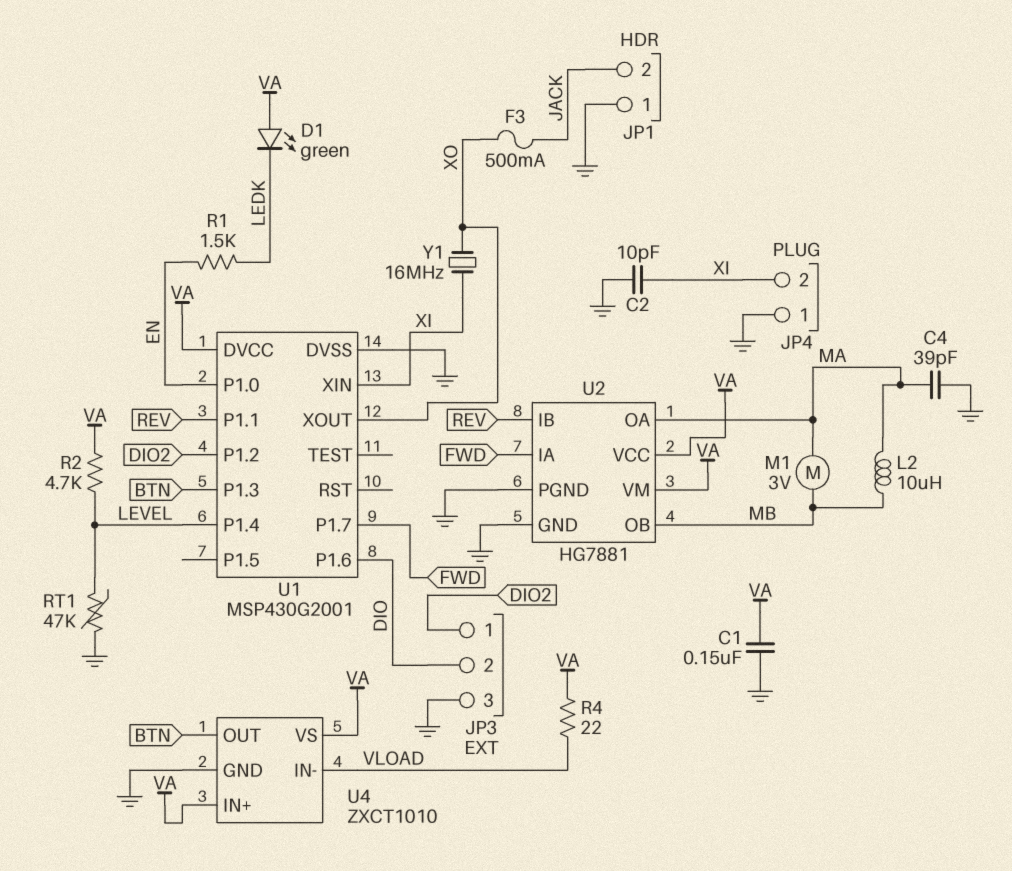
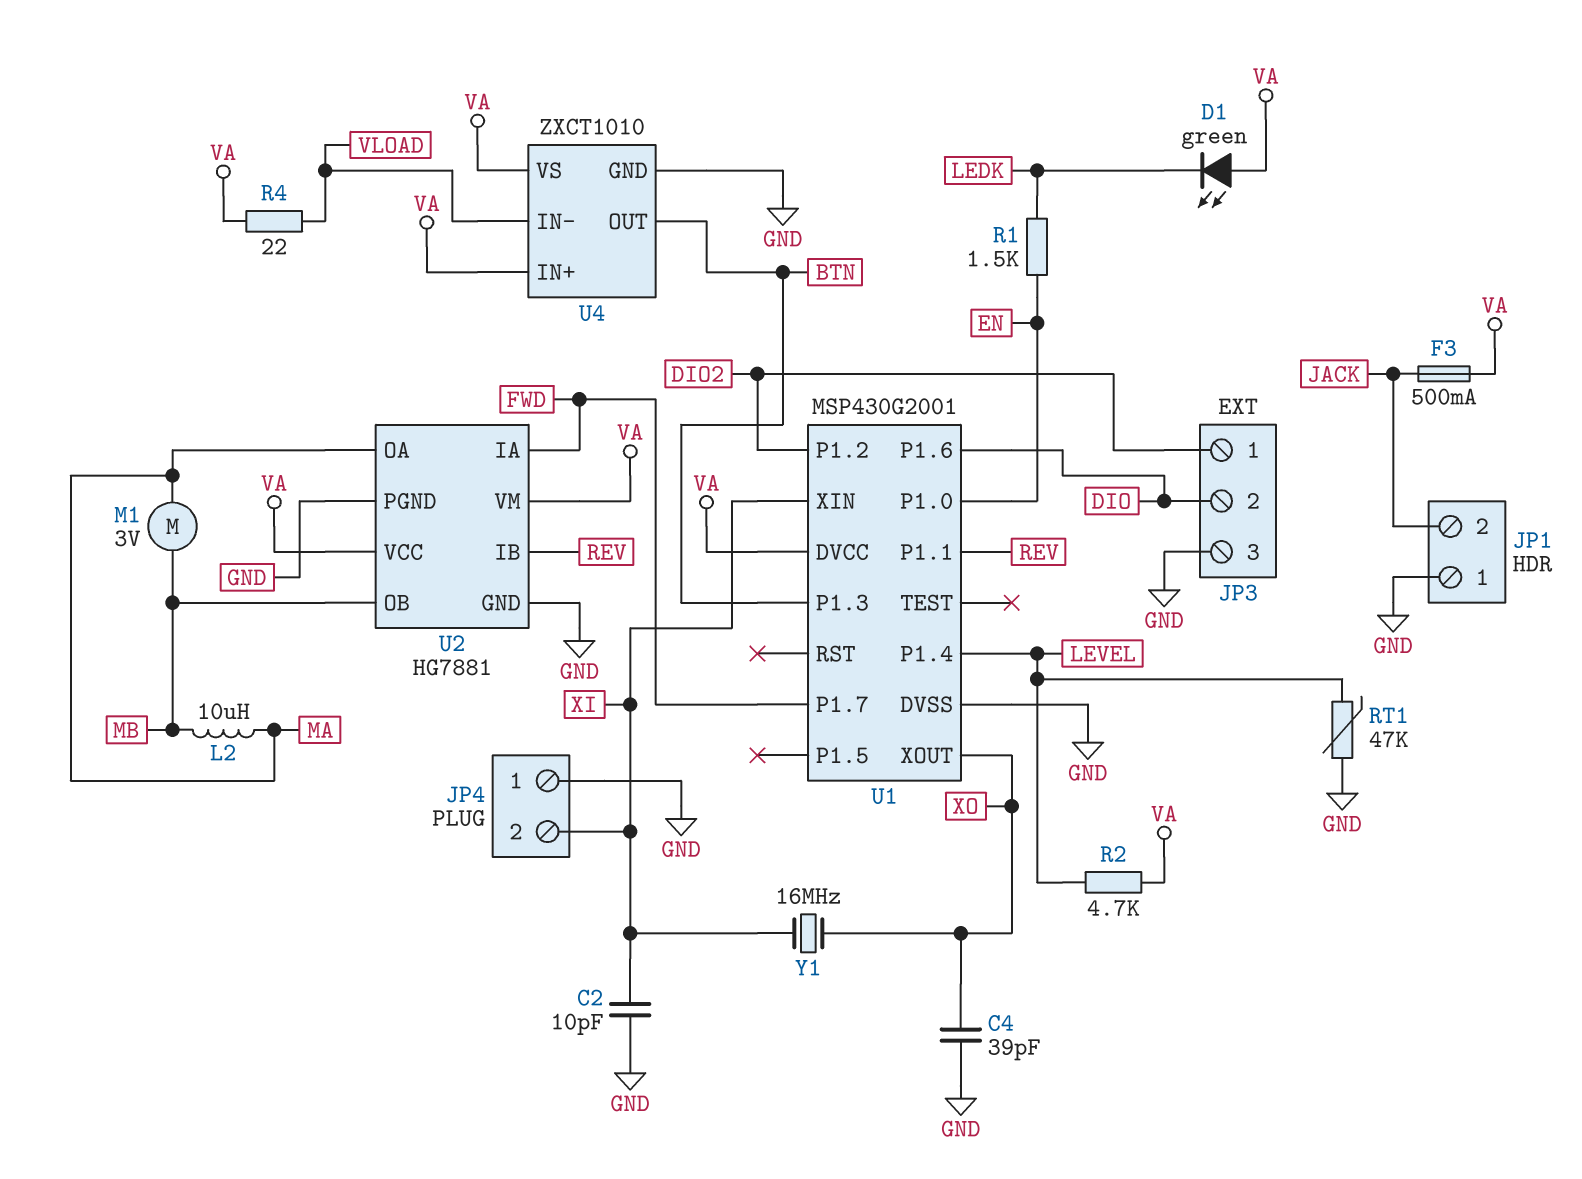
C1: 150nF (GND, VA) -> none
C4: 39pF (GND, MA) -> 39pF (GND, XO)
F3: 500mA (JACK, XO) -> 500mA (JACK, VA)

